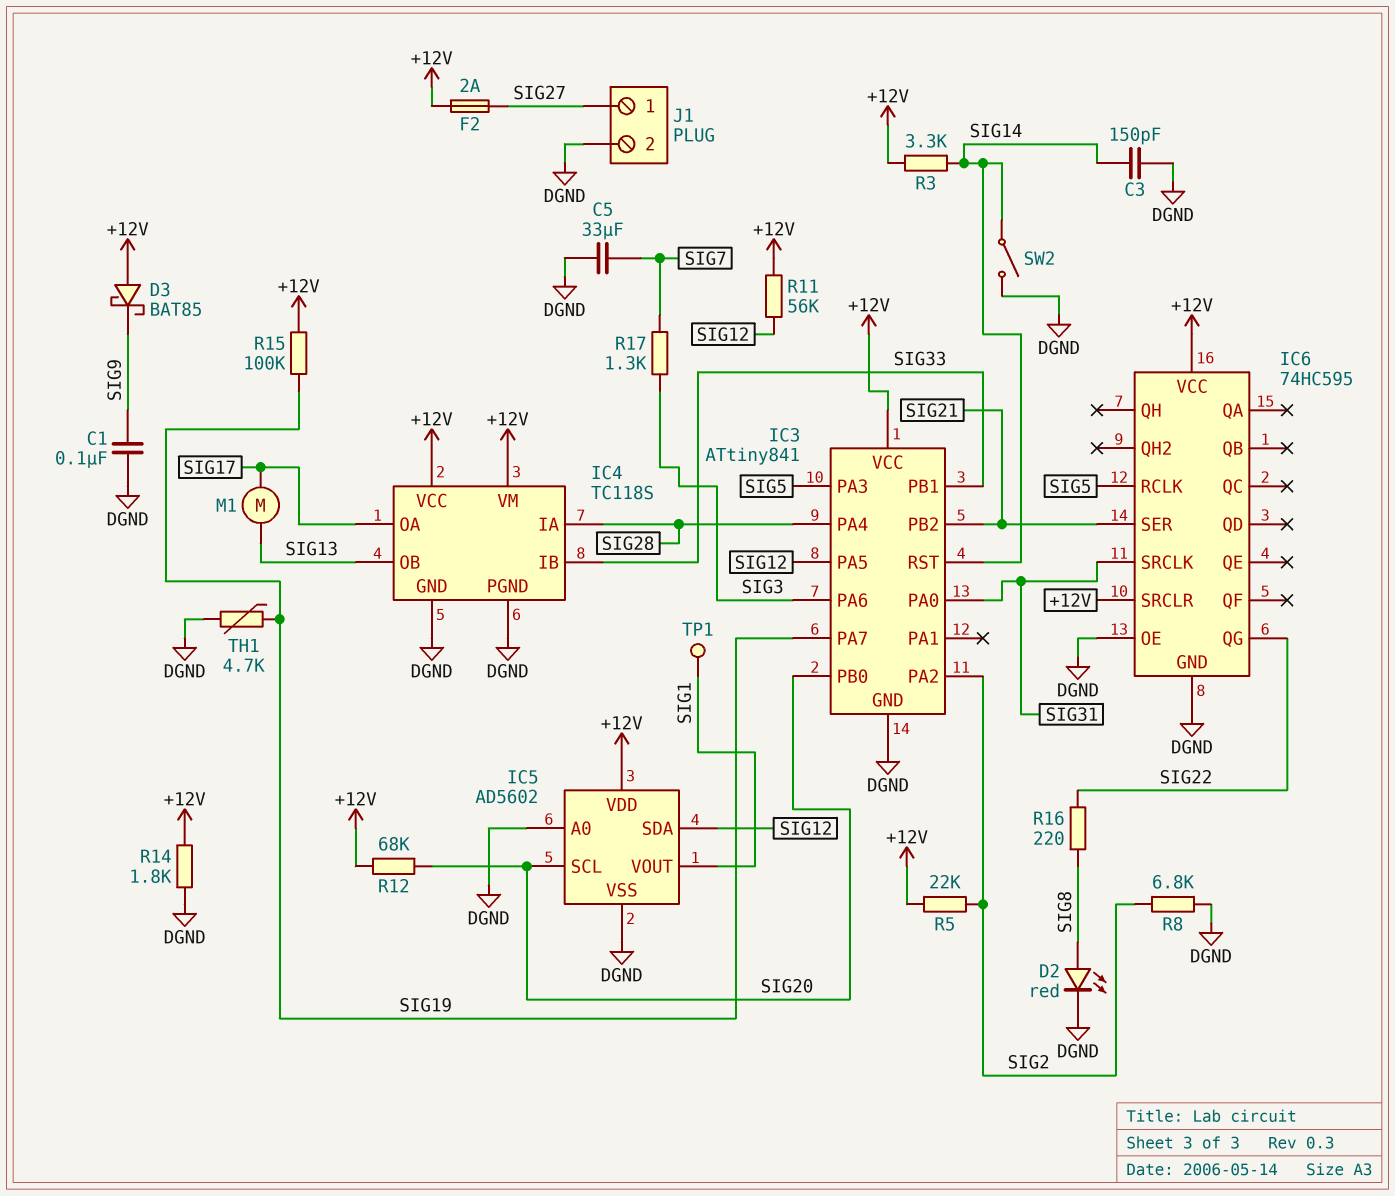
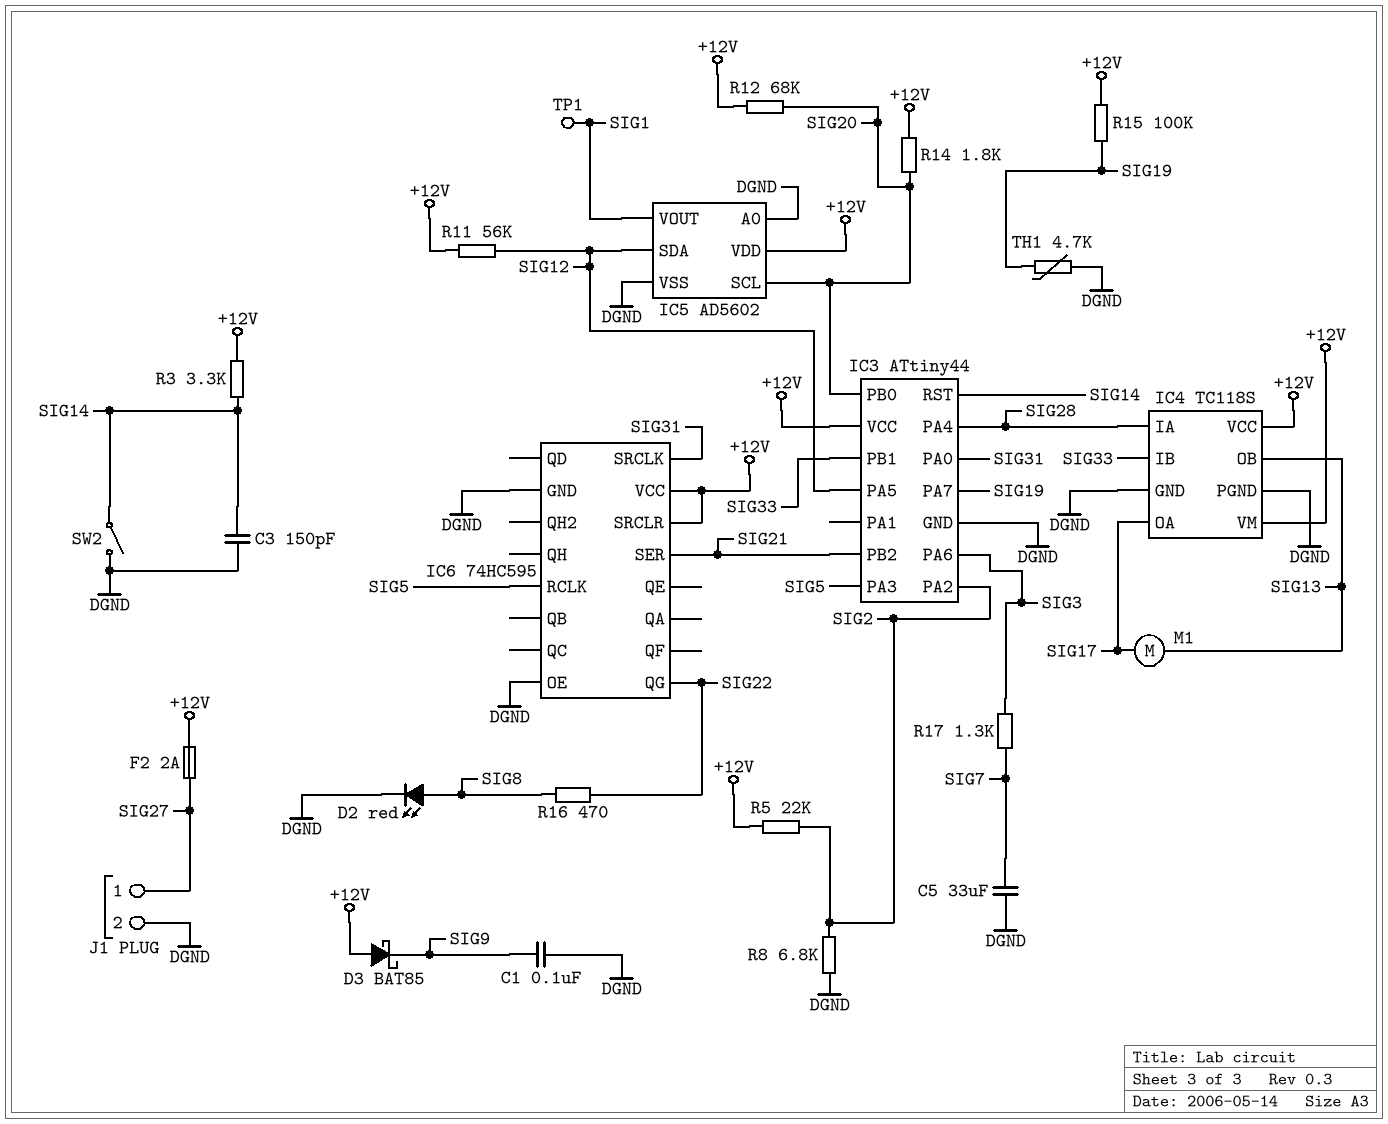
IC3: ATtiny841 -> ATtiny44
R14: 1.8k (+12V, DGND) -> 1.8k (+12V, SIG20)
R16: 220 (SIG8, SIG22) -> 470 (SIG8, SIG22)

